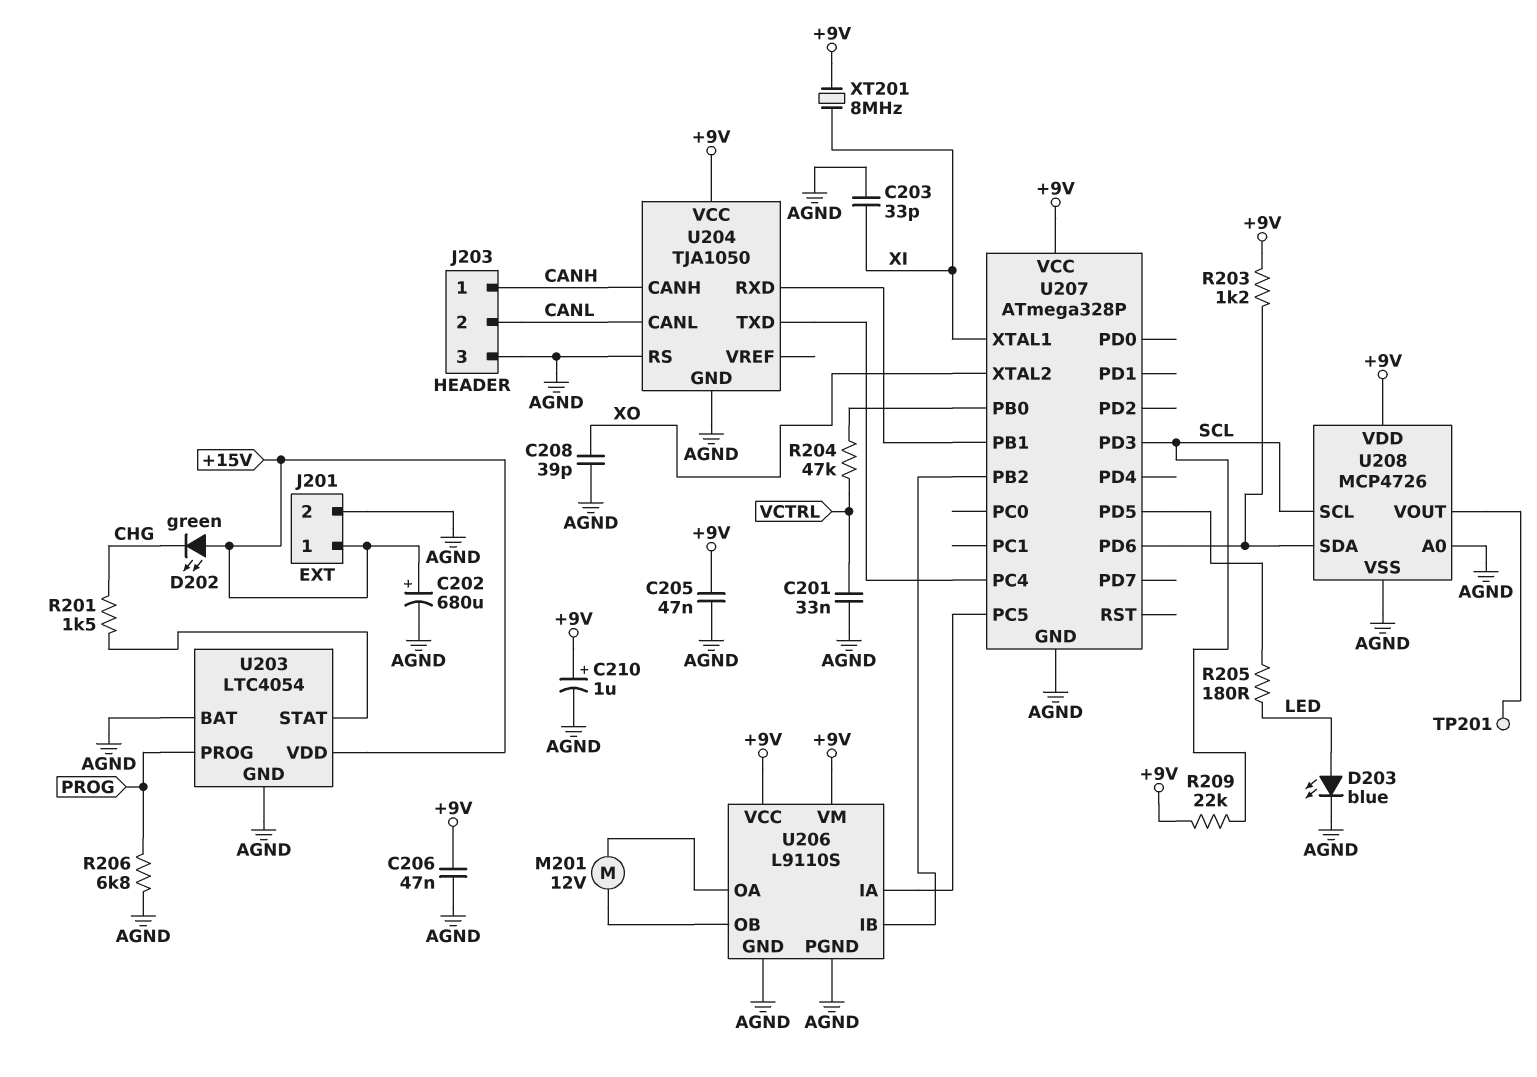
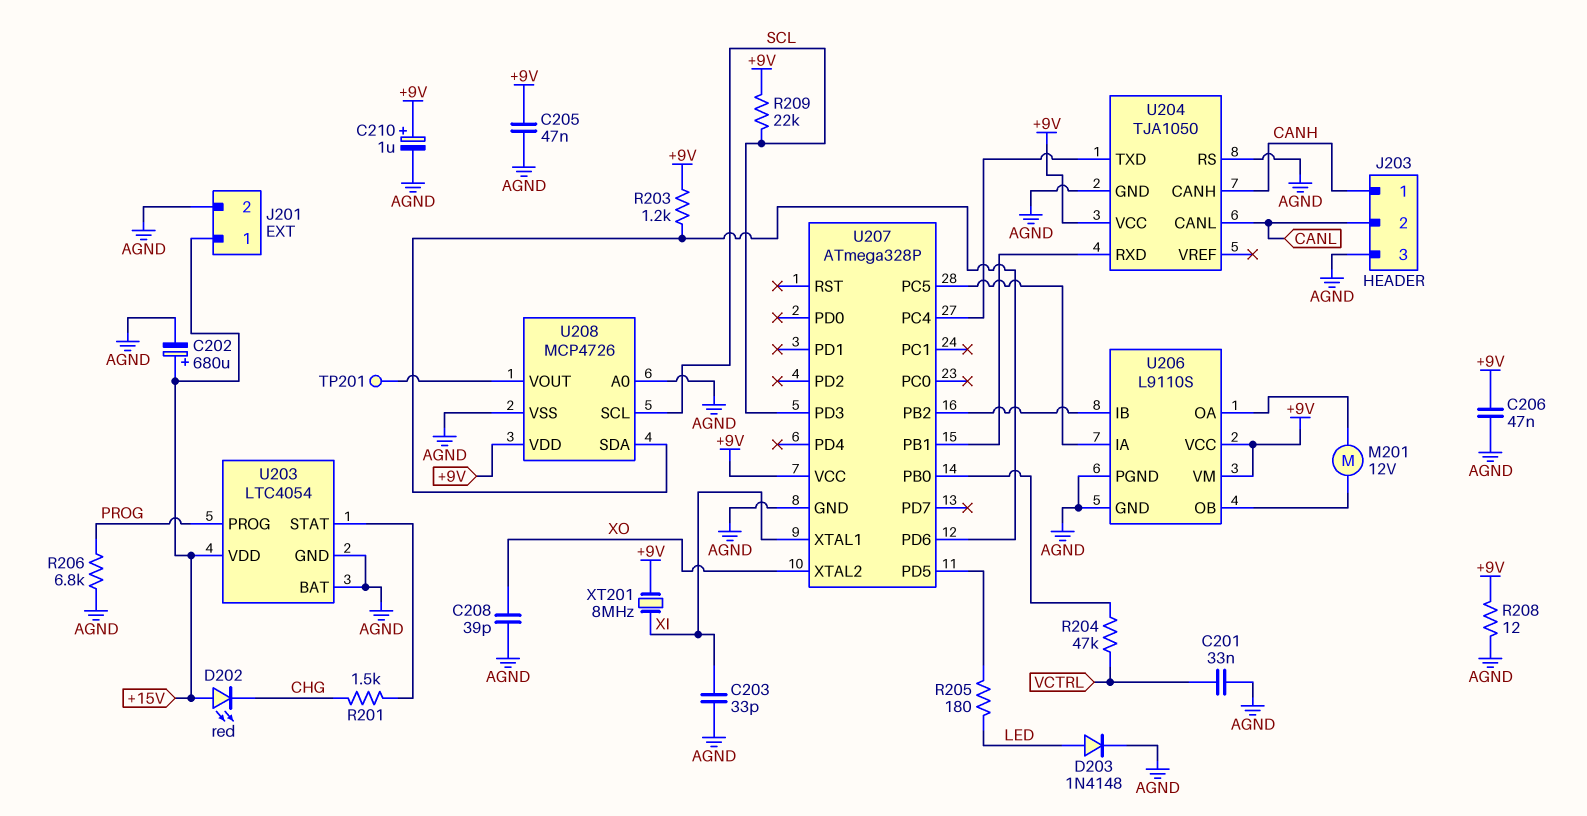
D202: LED green (A +15V, K CHG) -> LED red (A +15V, K CHG)
D203: LED blue (A LED, K AGND) -> diode 1N4148 (A LED, K AGND)
R208: none -> 12 (+9V, AGND)

